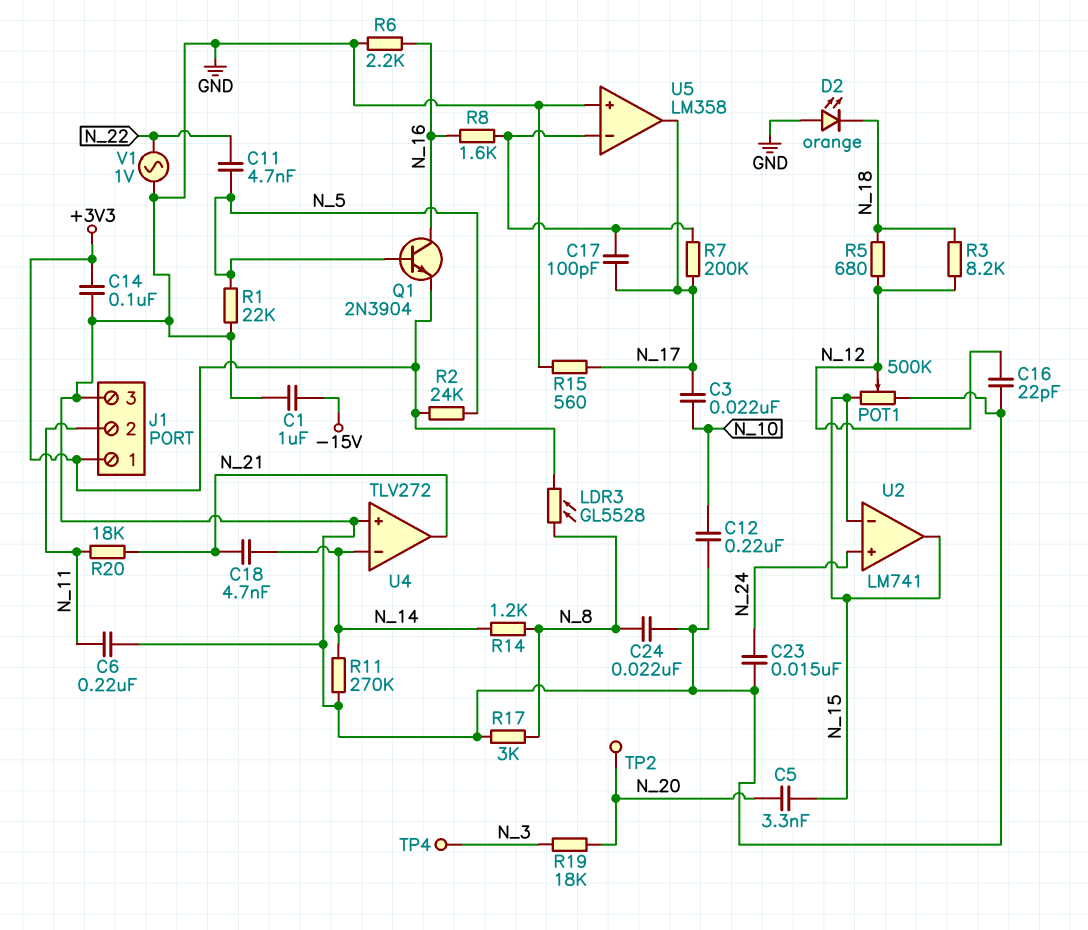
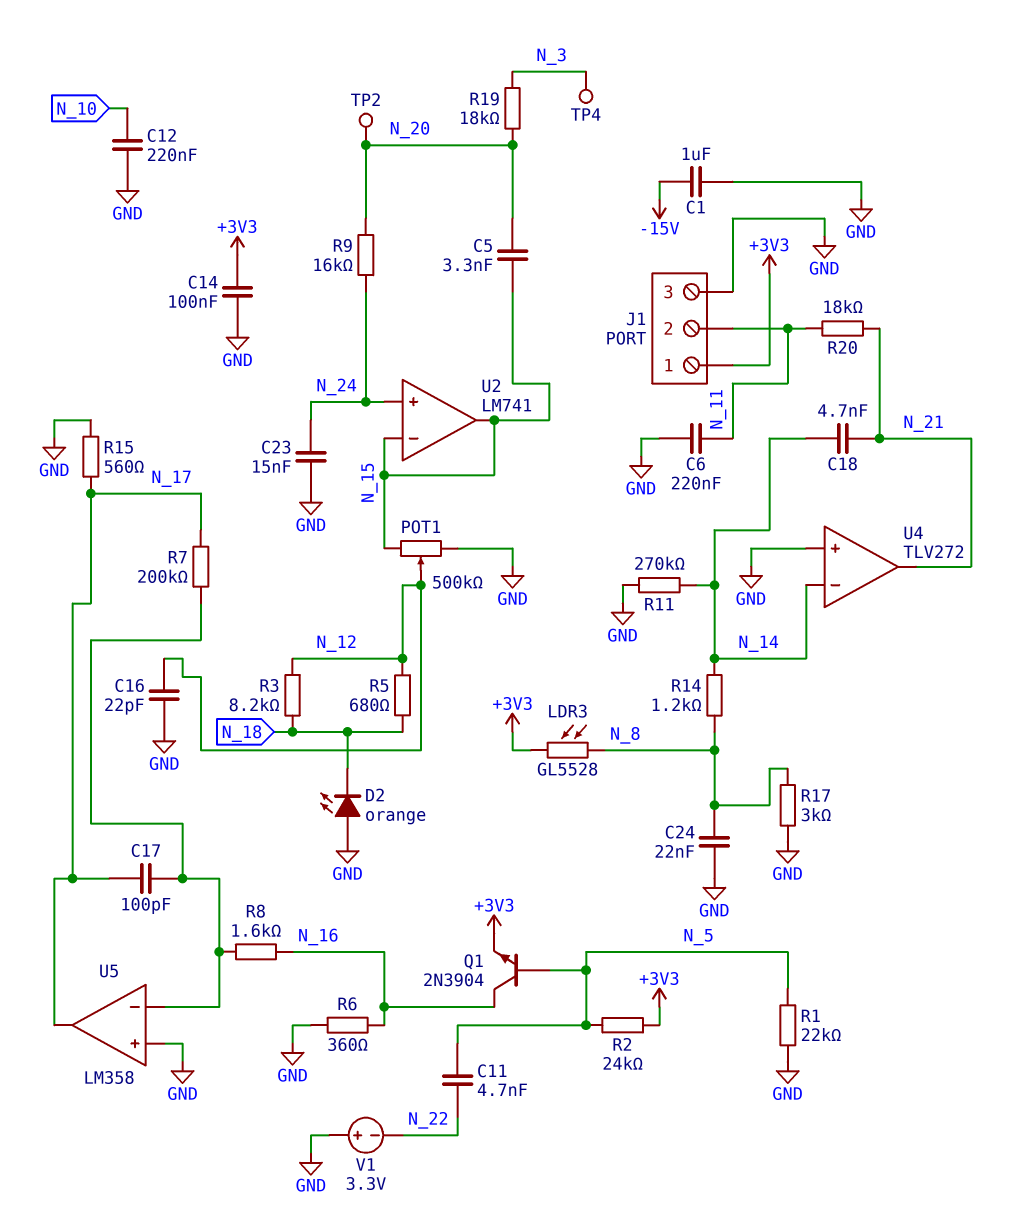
C3: 22nF (N_10, N_17) -> none
R6: 2.2k (GND, N_16) -> 360 (GND, N_16)
R9: none -> 16k (N_20, N_24)
V1: AC 1V (GND, N_22) -> 3.3V (plus GND, minus N_22)

